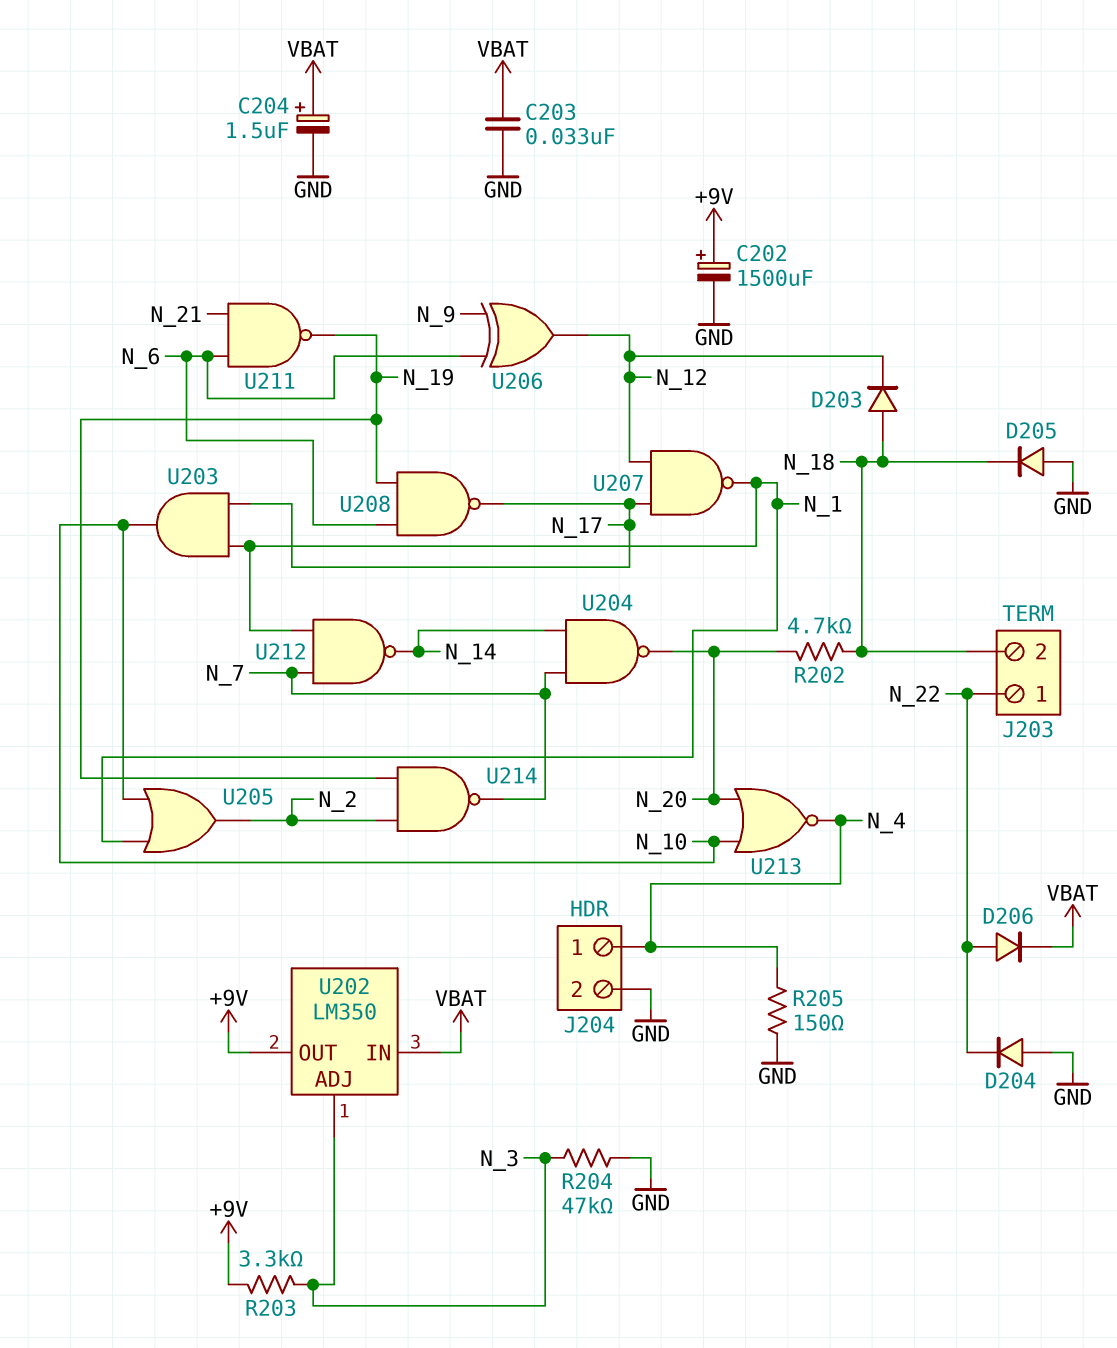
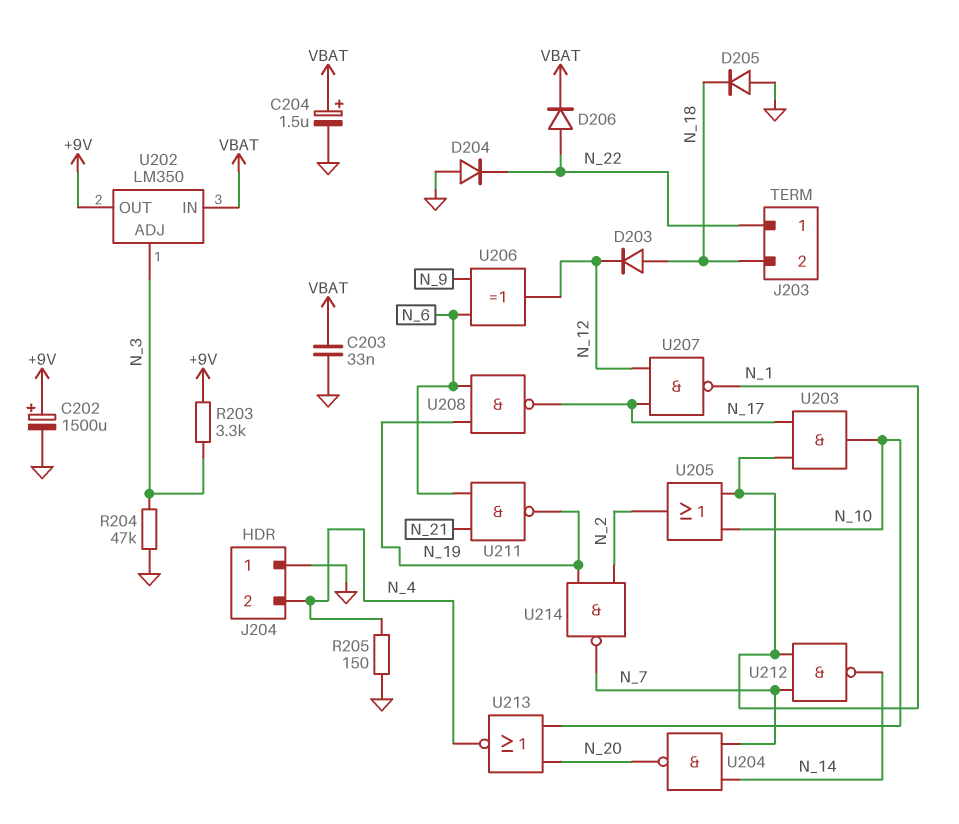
J204 pin 1: N_4 -> GND
J204 pin 2: GND -> N_4
R202: 4.7k (N_18, N_20) -> none

